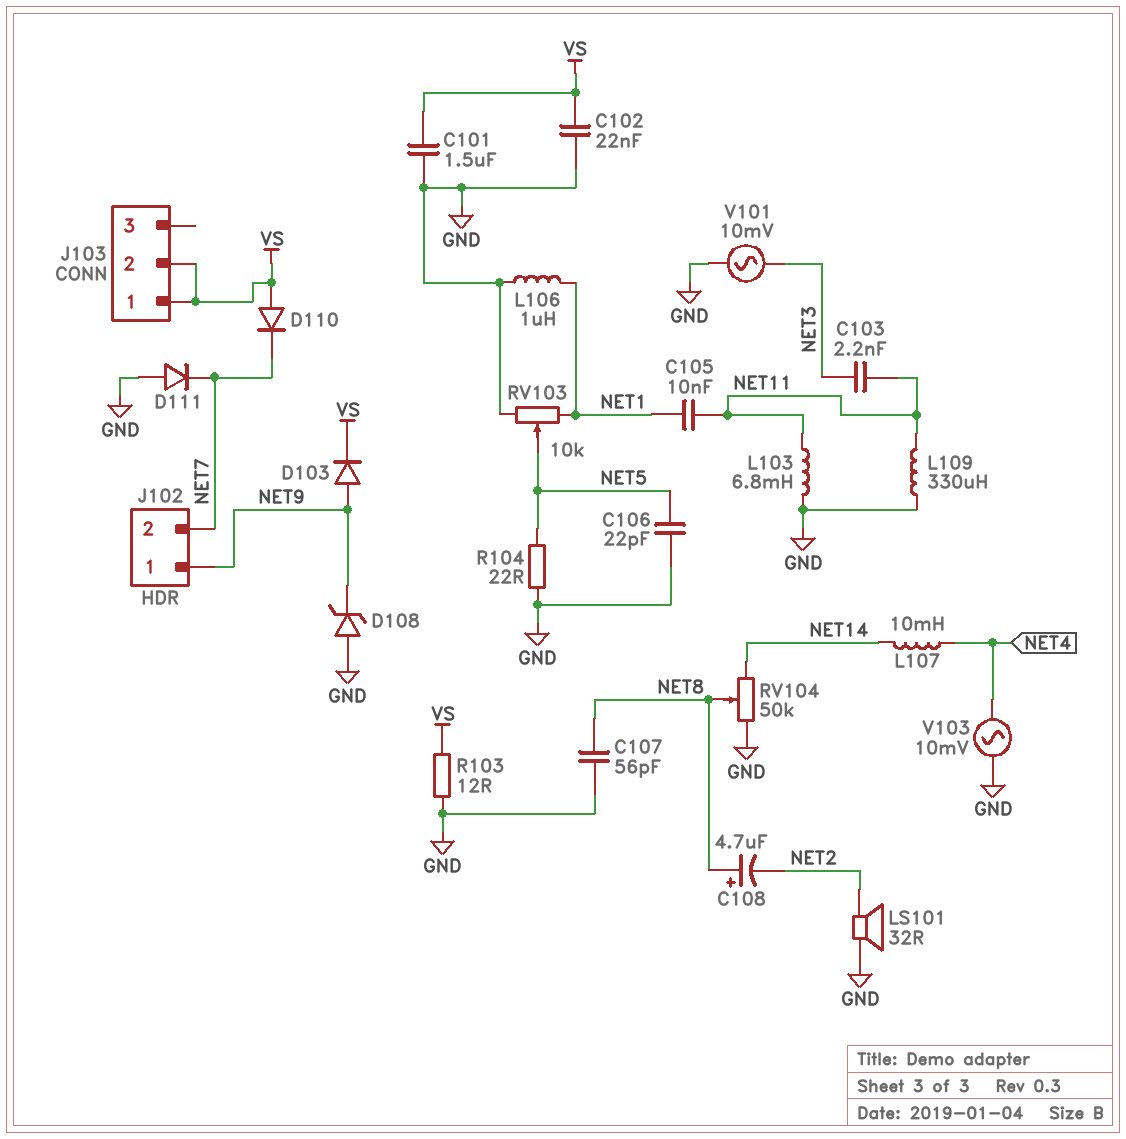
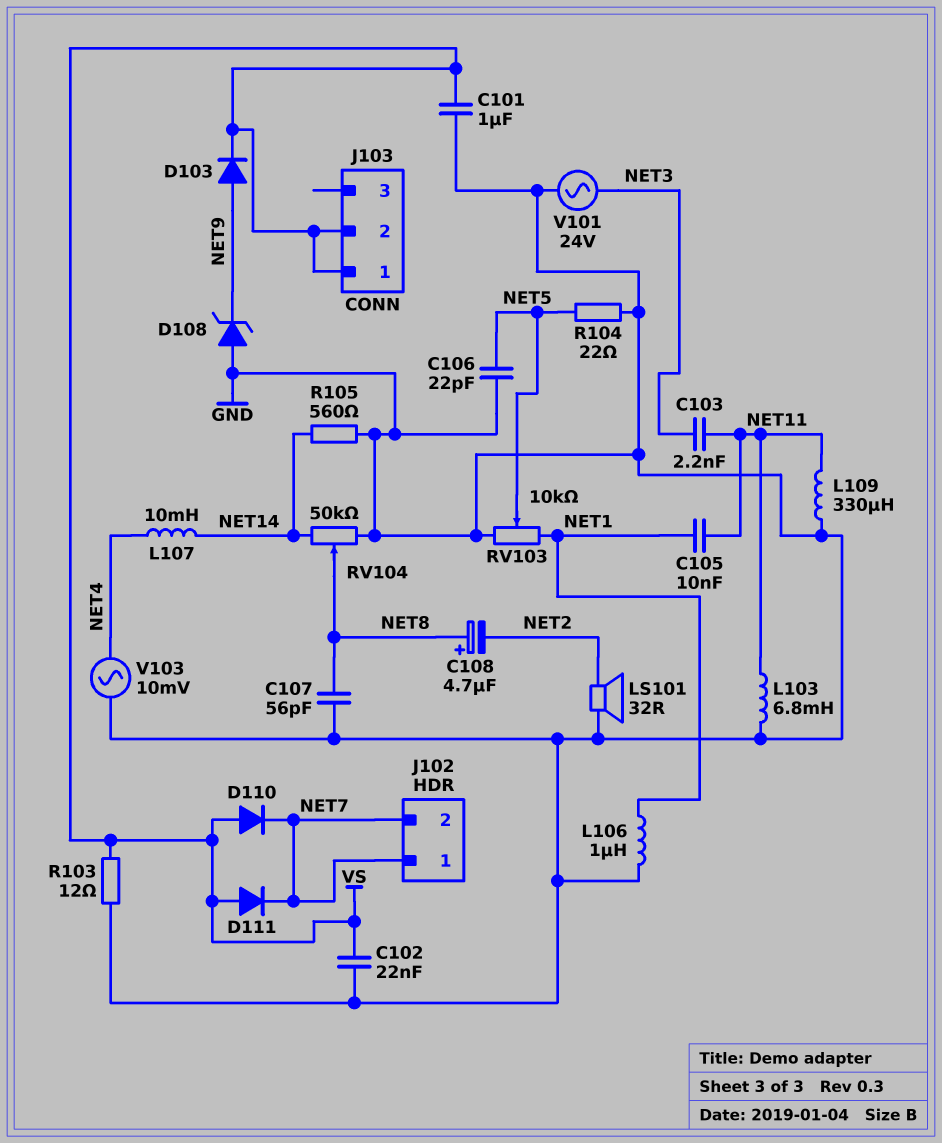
C101: 1.5uF (GND, VS) -> 1uF (GND, VS)
D111: diode (A GND, K NET7) -> diode (A VS, K NET7)
J102 pin 1: NET9 -> NET7
R105: none -> 560 (GND, NET14)
V101: AC 10mV (GND, NET3) -> AC 24V (GND, NET3)

